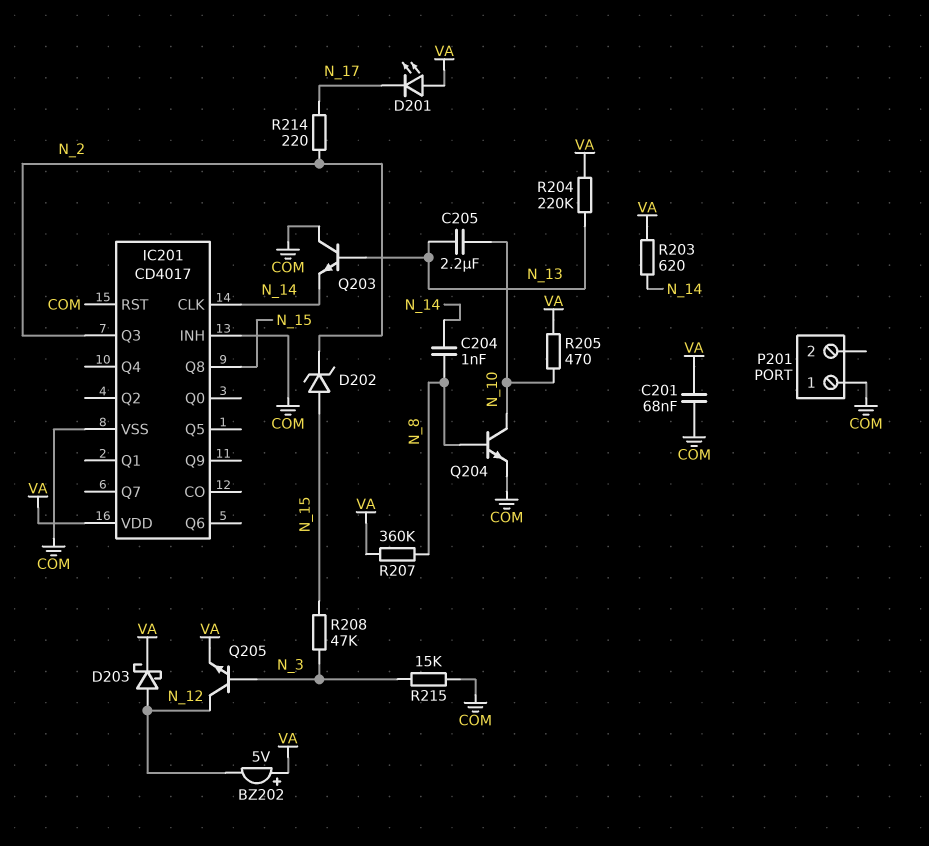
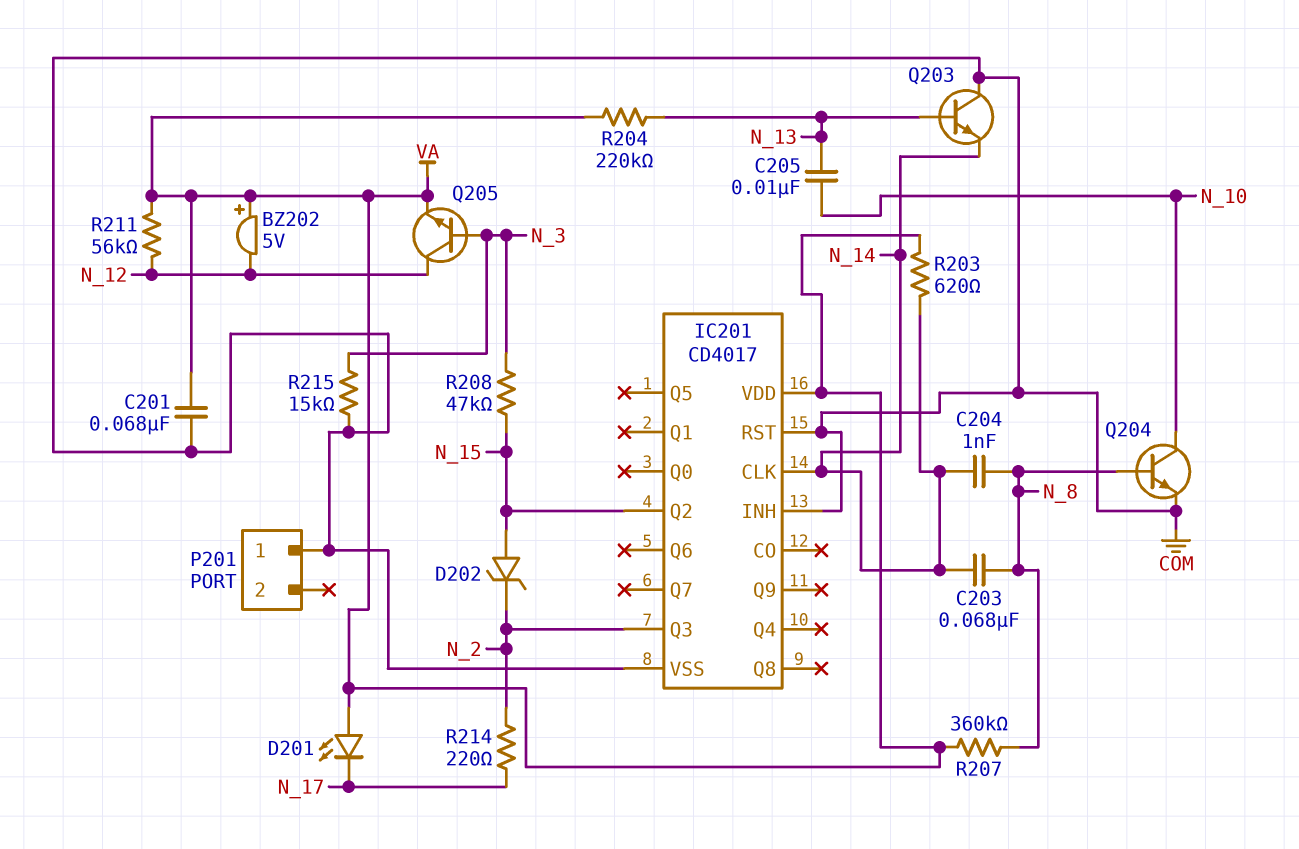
C203: none -> 68nF (N_8, N_14)
C205: 2.2uF (N_10, N_13) -> 10nF (N_10, N_13)
D203: schottky (A N_12, K VA) -> none
IC201 pin Q2: none -> N_15
IC201 pin Q8: N_15 -> none
R205: 470 (N_10, VA) -> none
R211: none -> 56k (N_12, VA)

